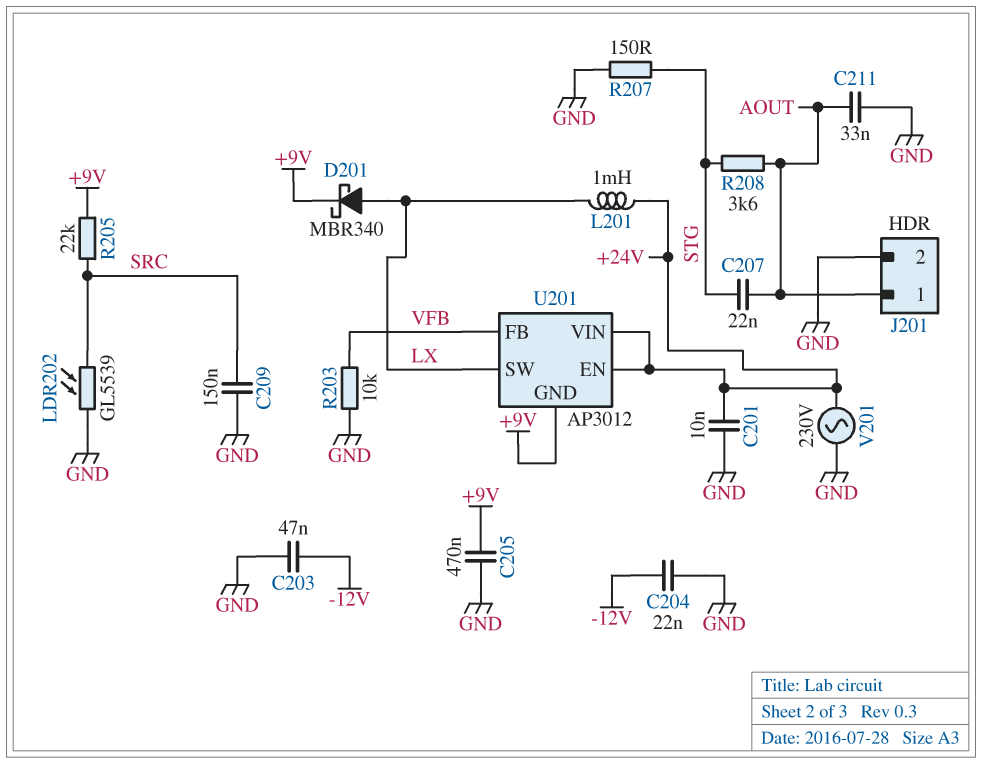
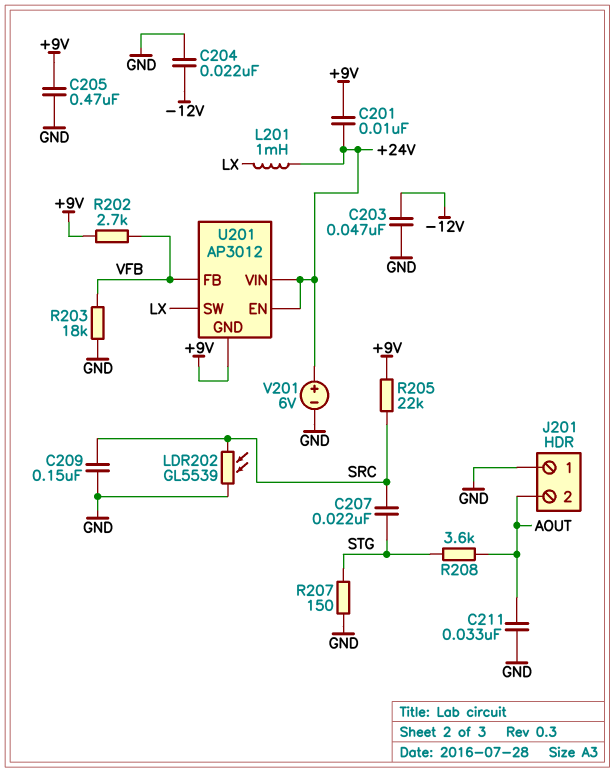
C201: 10nF (+24V, GND) -> 10nF (+9V, +24V)
C207: 22nF (AOUT, STG) -> 22nF (SRC, STG)
D201: schottky MBR340 (A LX, K +9V) -> none
J201 pin 1: AOUT -> GND
J201 pin 2: GND -> AOUT
R202: none -> 2.7k (+9V, VFB)
R203: 10k (GND, VFB) -> 18k (GND, VFB)
V201: AC 230V (+24V, GND) -> 6V (plus +24V, minus GND)

